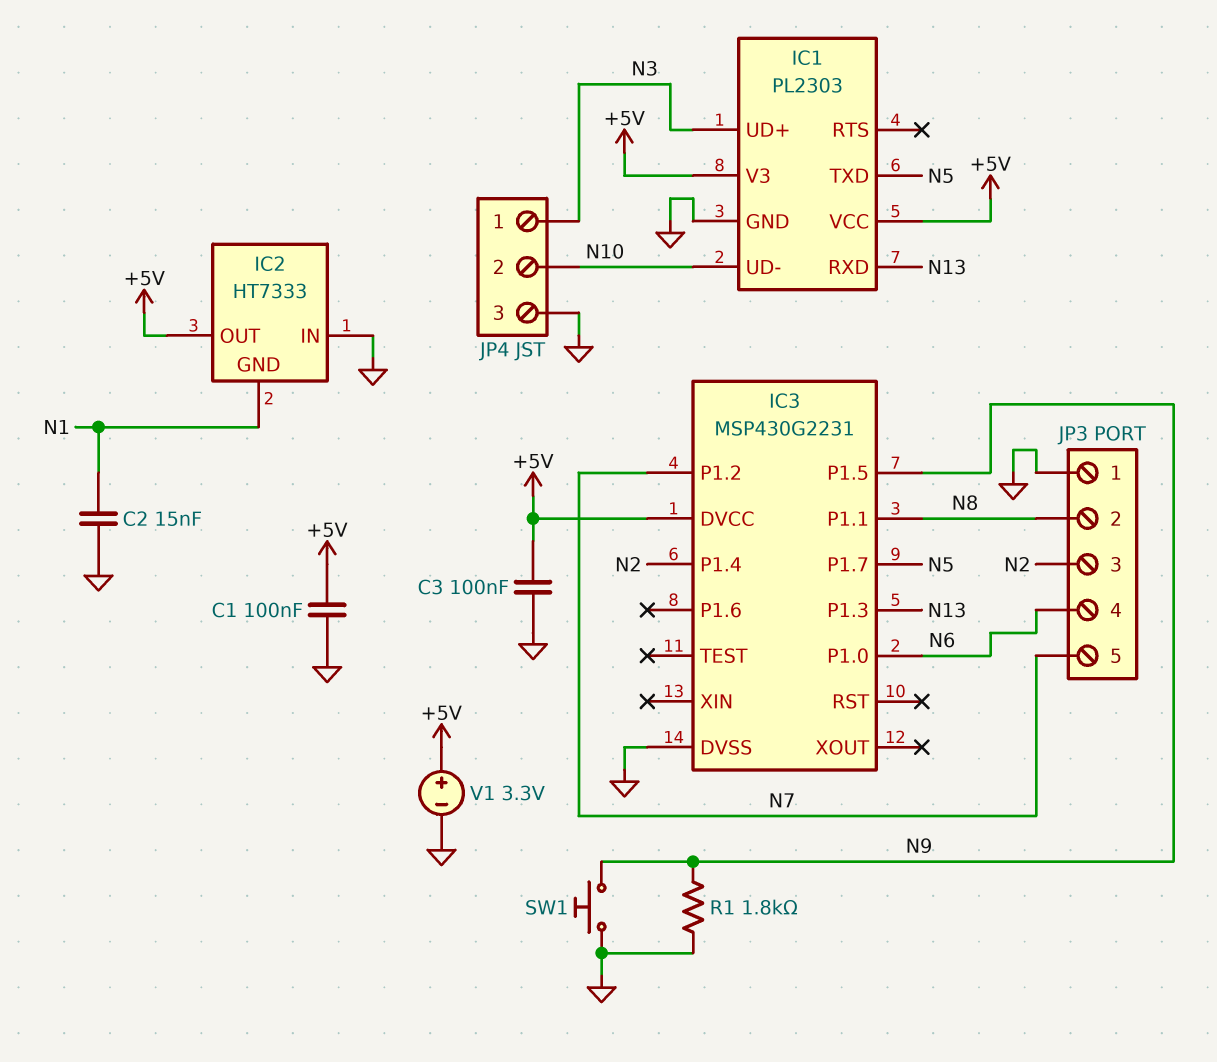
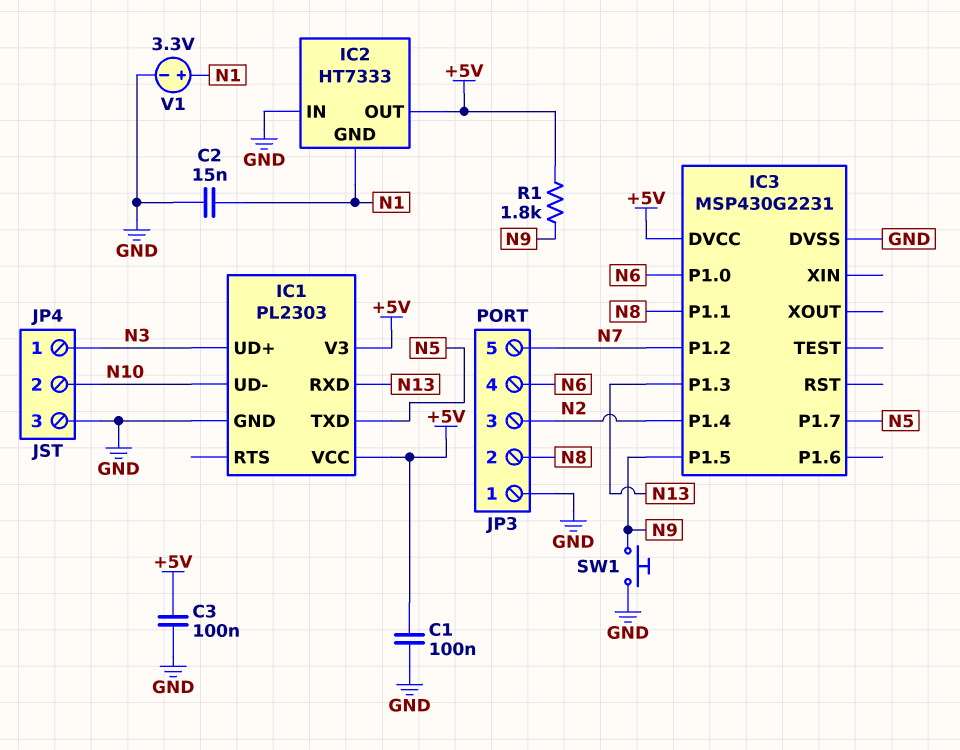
R1: 1.8k (GND, N9) -> 1.8k (+5V, N9)
V1: 3.3V (plus +5V, minus GND) -> 3.3V (plus N1, minus GND)

